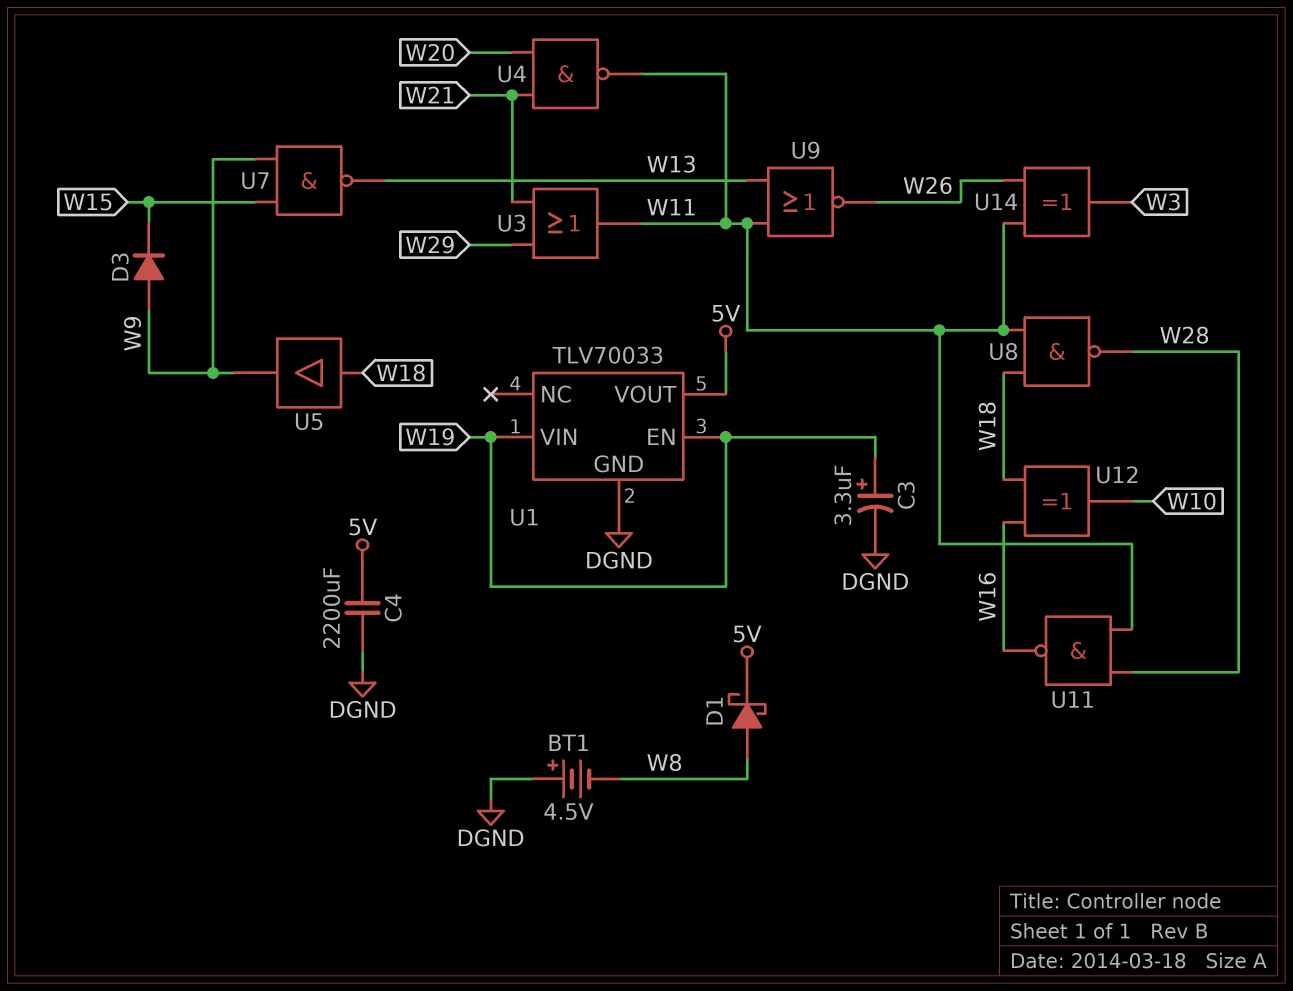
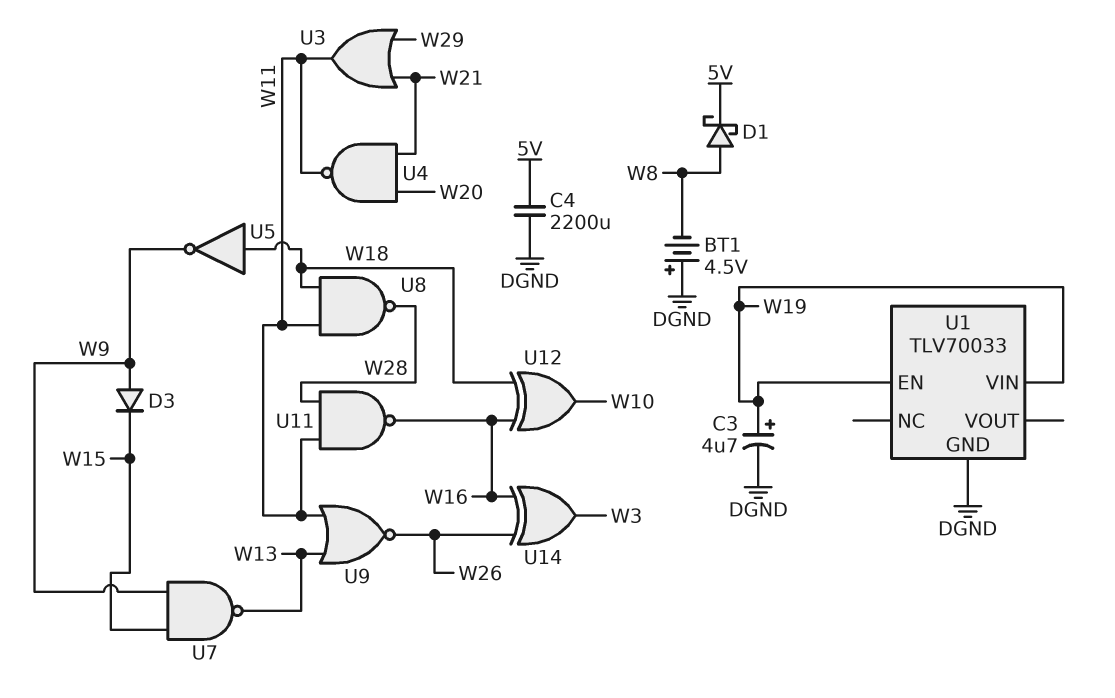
C3: 3.3uF (plus W19, minus DGND) -> 4.7uF (plus W19, minus DGND)
U1 pin VOUT: 5V -> none
U5: buffer (in W18, out W9) -> NOT (in W18, out W9)
U14: XOR (in W11, in W26, out W3) -> XOR (in W16, in W26, out W3)

